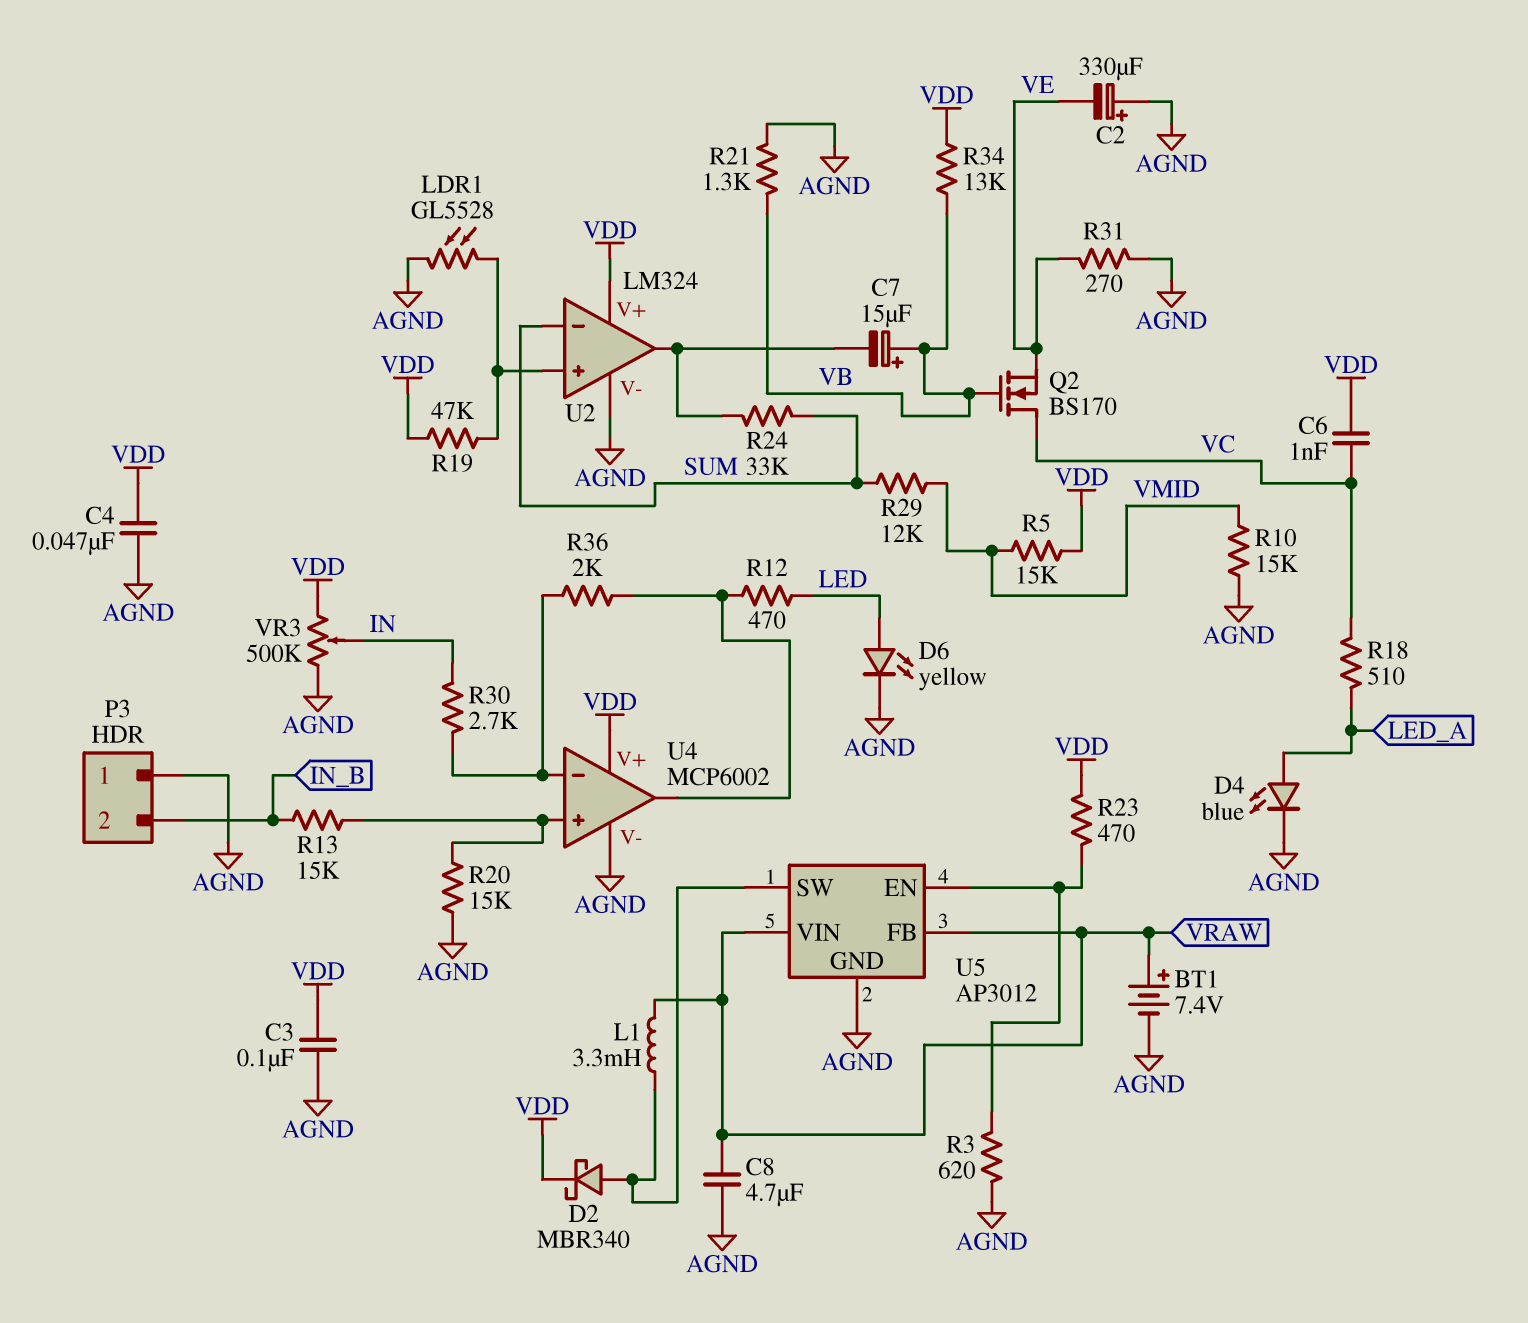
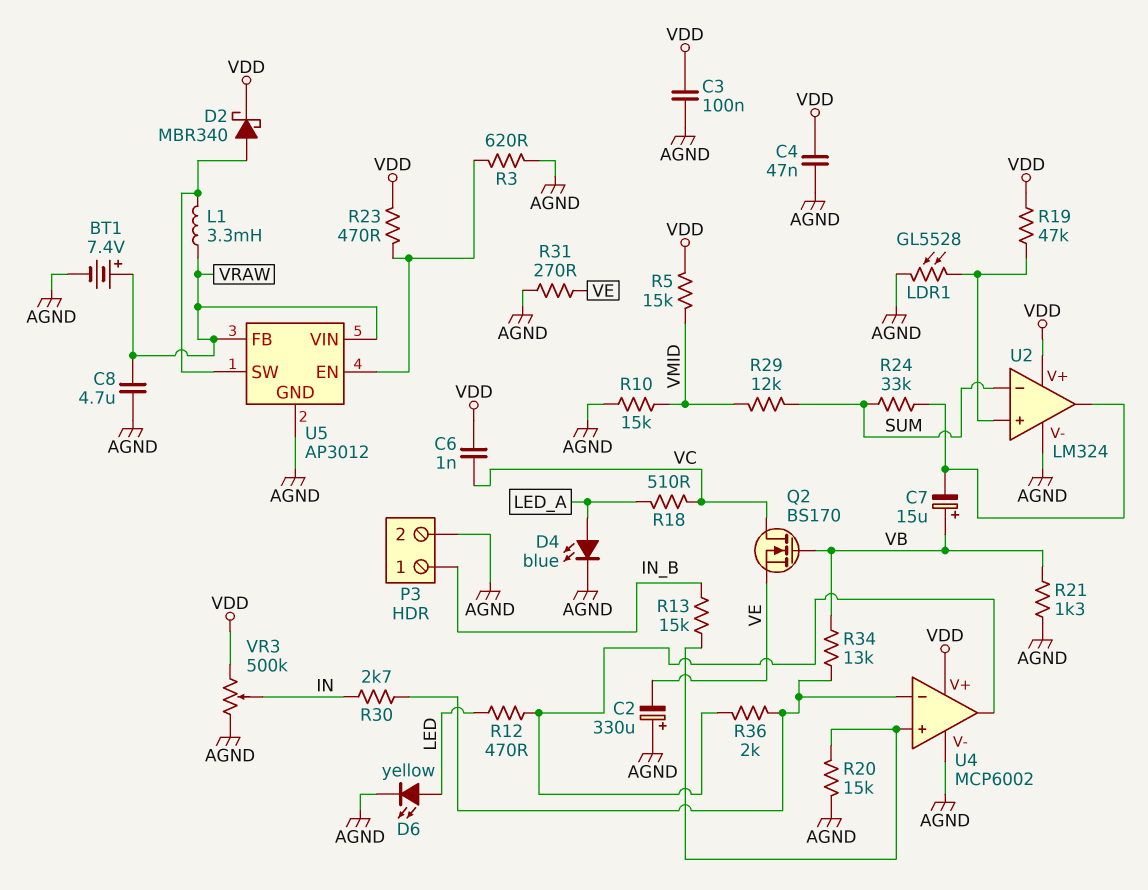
P3 pin 1: AGND -> IN_B
P3 pin 2: IN_B -> AGND
R34: 13k (VB, VDD) -> 13k (U4/in-, VB)

